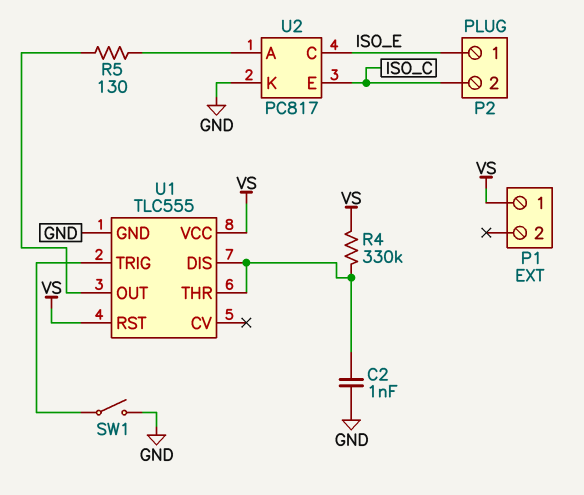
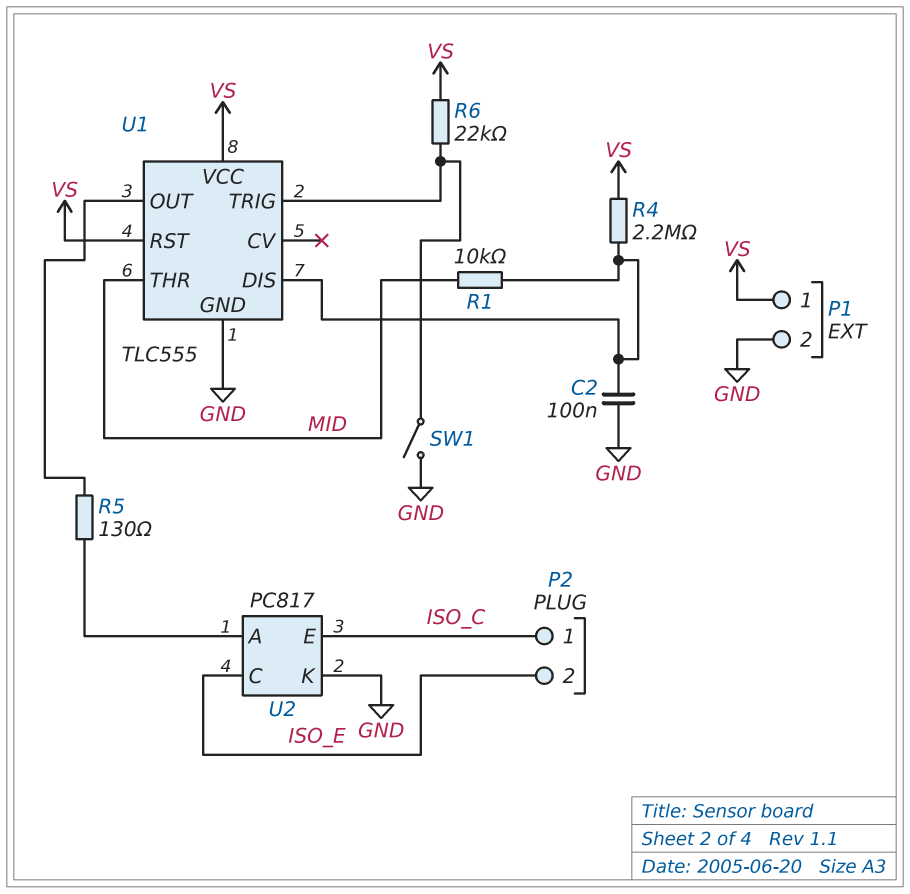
C2: 1nF (GND, U1/DIS) -> 100nF (GND, U1/DIS)
P1 pin 2: none -> GND
P2 pin 1: ISO_E -> ISO_C
P2 pin 2: ISO_C -> ISO_E
R1: none -> 10k (MID, U1/DIS)
R4: 330k (U1/DIS, VS) -> 2.2M (U1/DIS, VS)
R6: none -> 22k (U1/TRIG, VS)
U1 pin THR: U1/DIS -> MID

